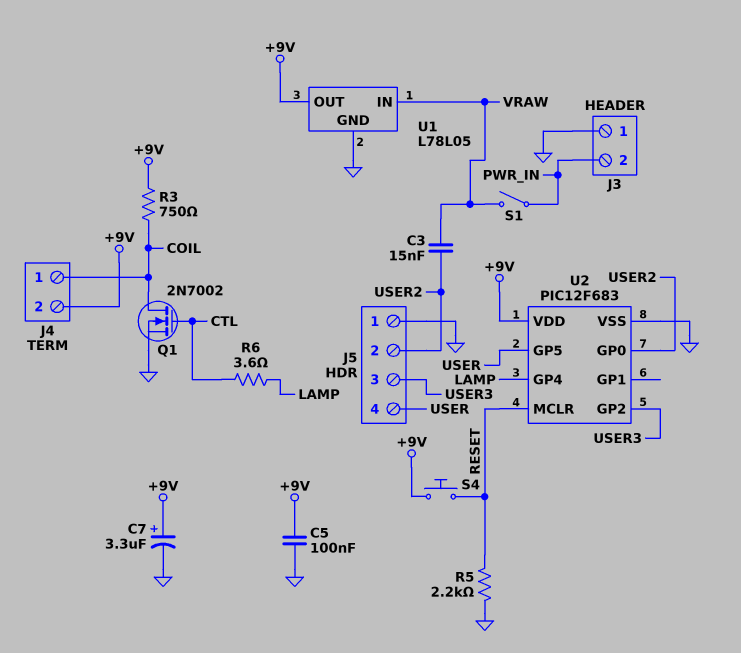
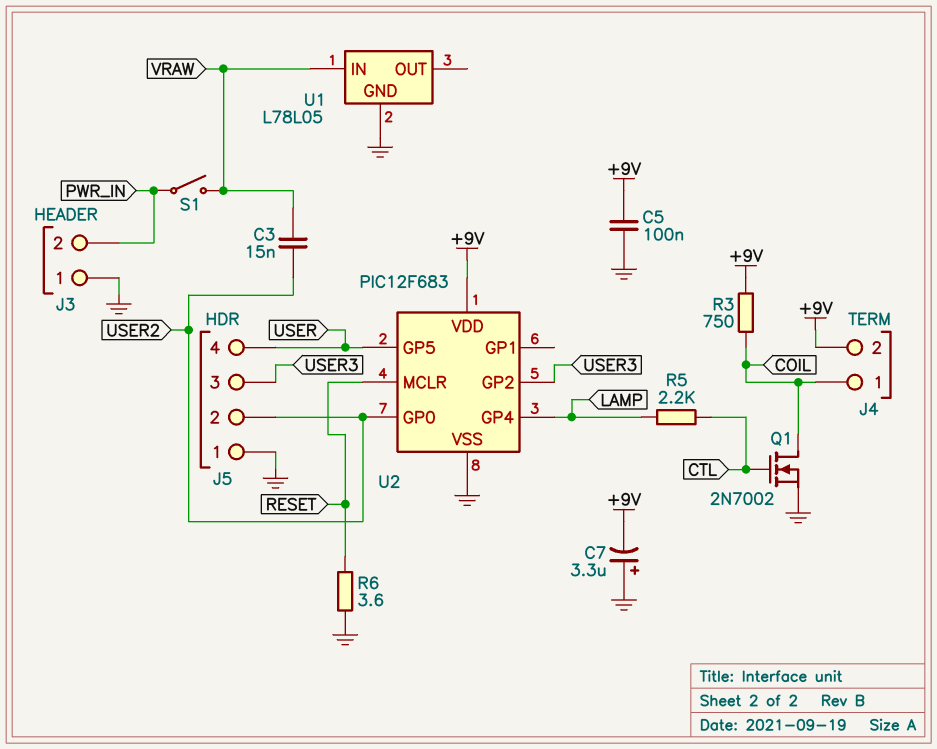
C7: 3.3uF (plus +9V, minus GND) -> 3.3uF (plus GND, minus +9V)
R5: 2.2k (GND, RESET) -> 2.2k (CTL, LAMP)
R6: 3.6 (CTL, LAMP) -> 3.6 (GND, RESET)
S4: button (+9V, RESET) -> none
U1 pin OUT: +9V -> none

